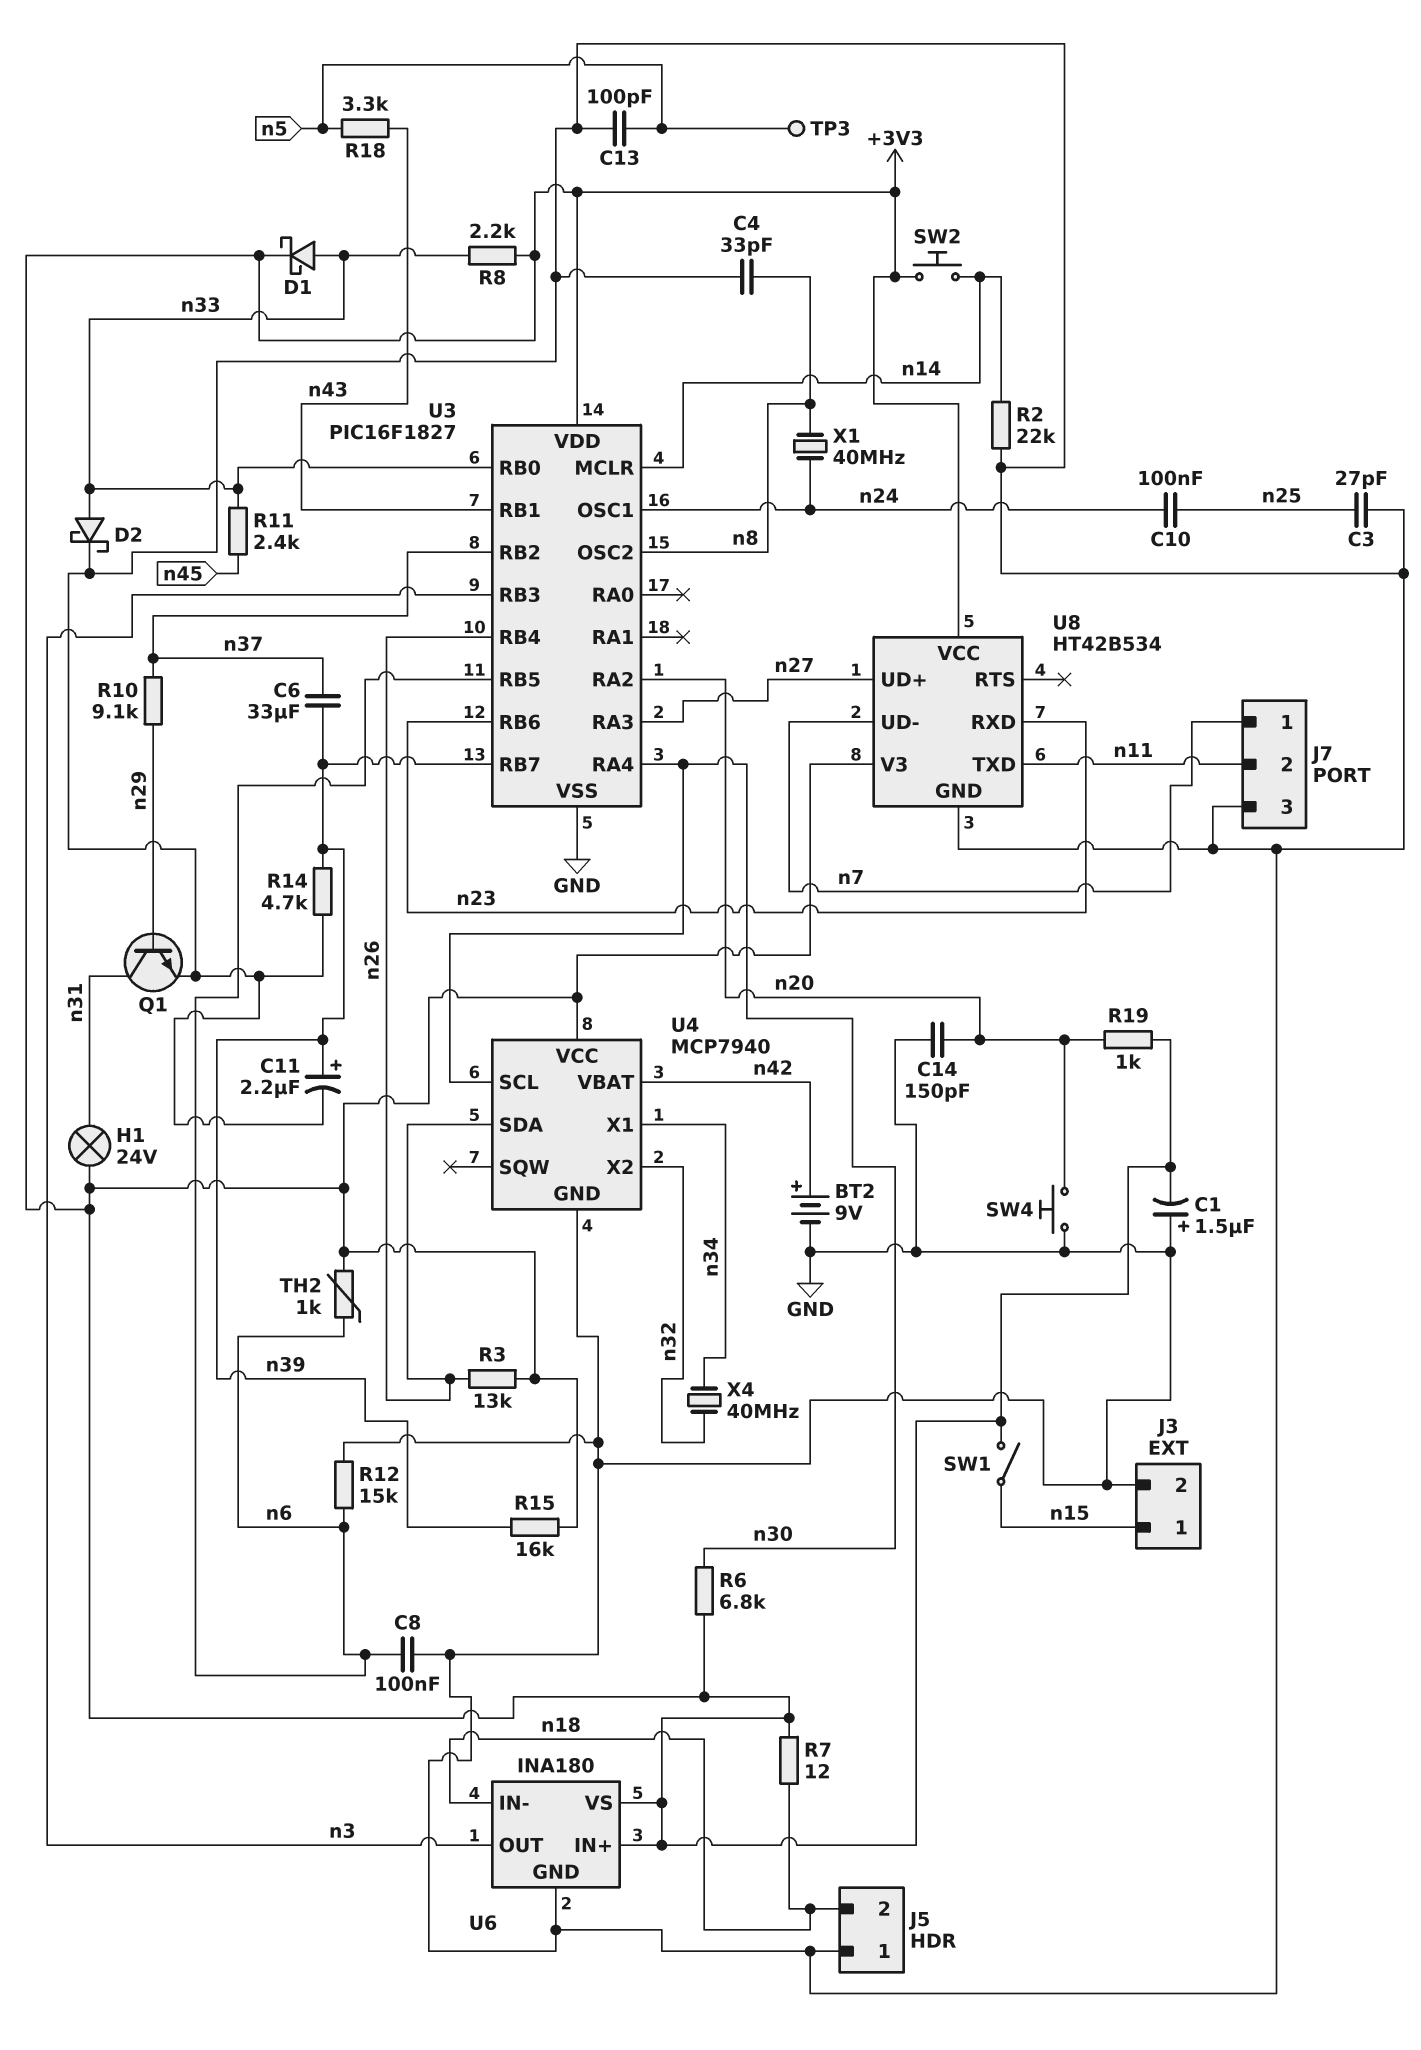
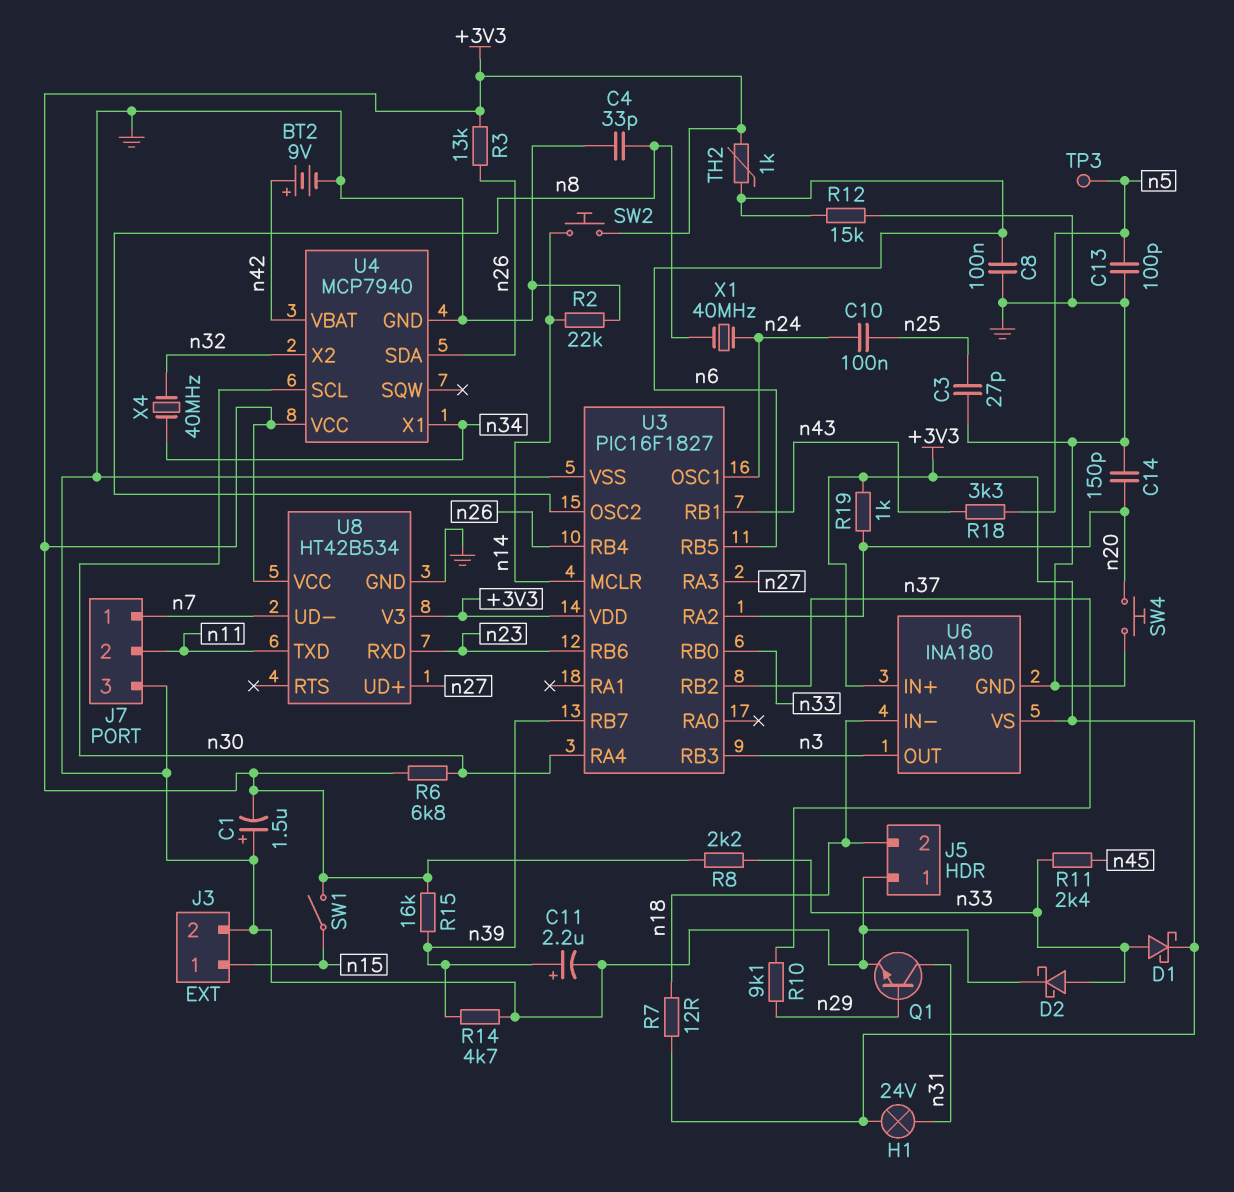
C6: 33uF (n37, n39) -> none

